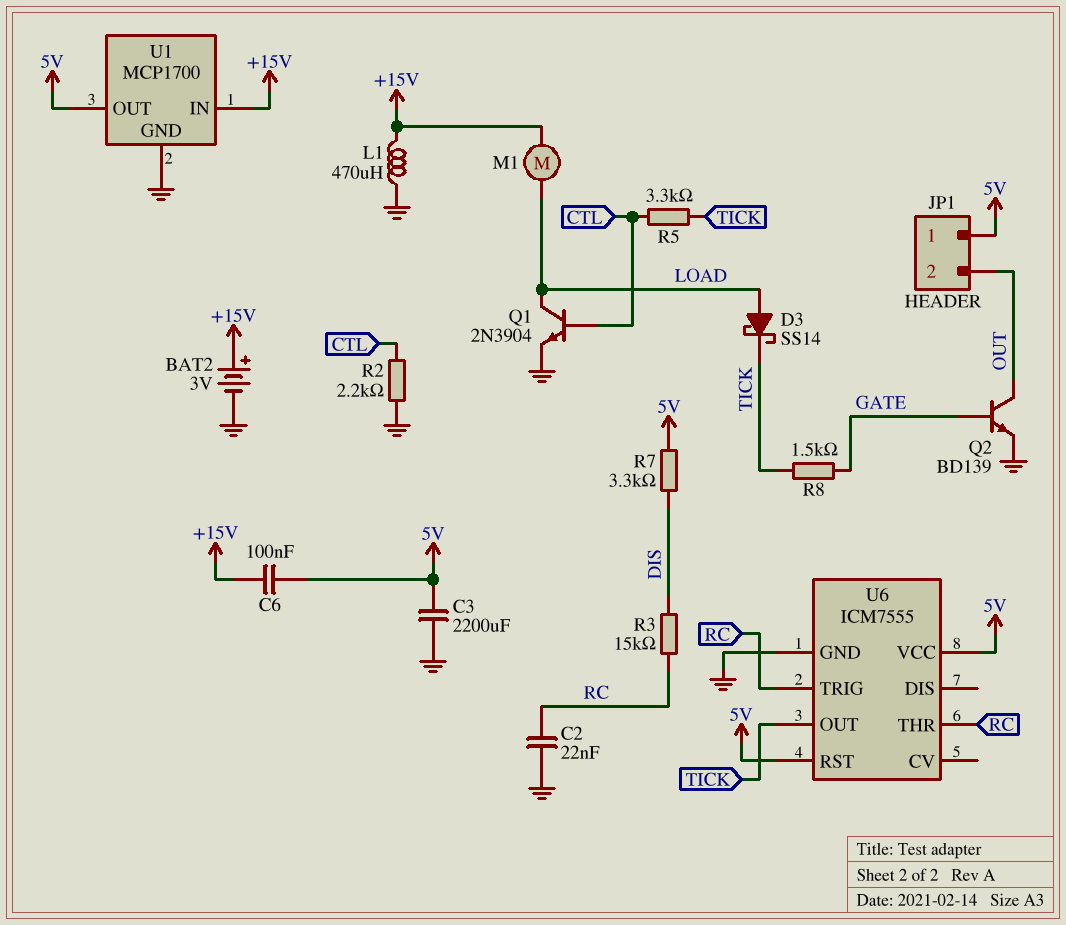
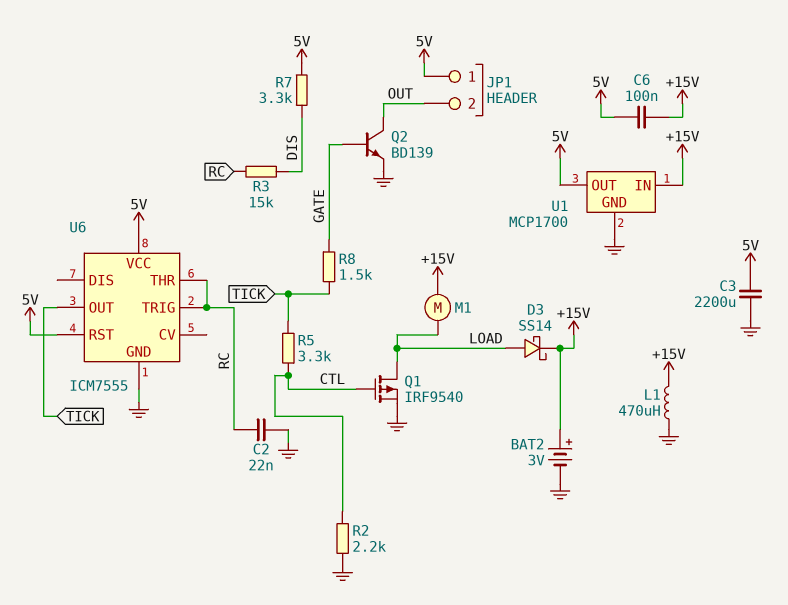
D3: schottky SS14 (A LOAD, K TICK) -> schottky SS14 (A LOAD, K +15V)
Q1: NPN 2N3904 (B CTL, C LOAD, E GND) -> PMOS IRF9540 (G CTL, D LOAD, S GND)

